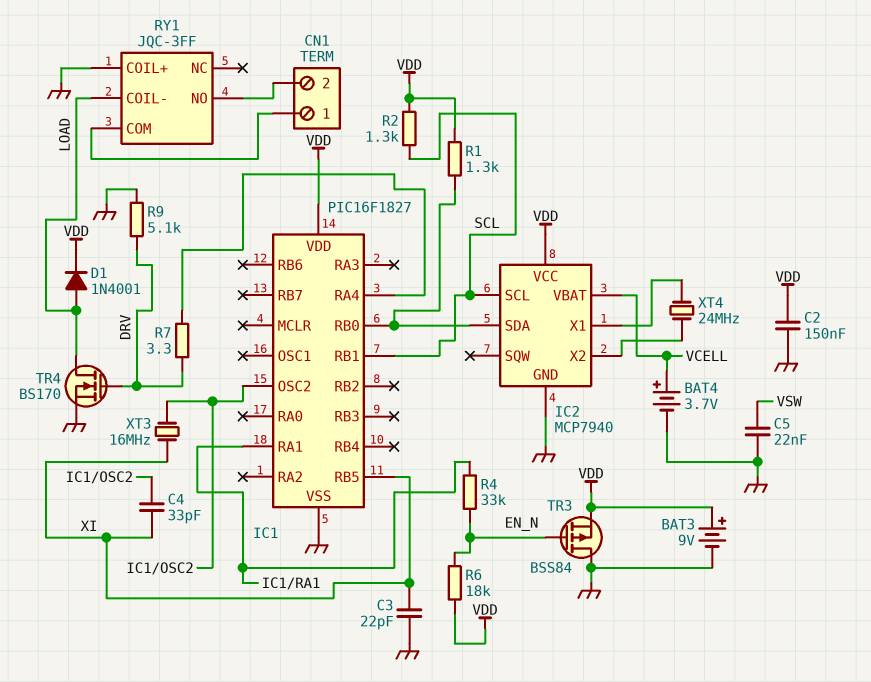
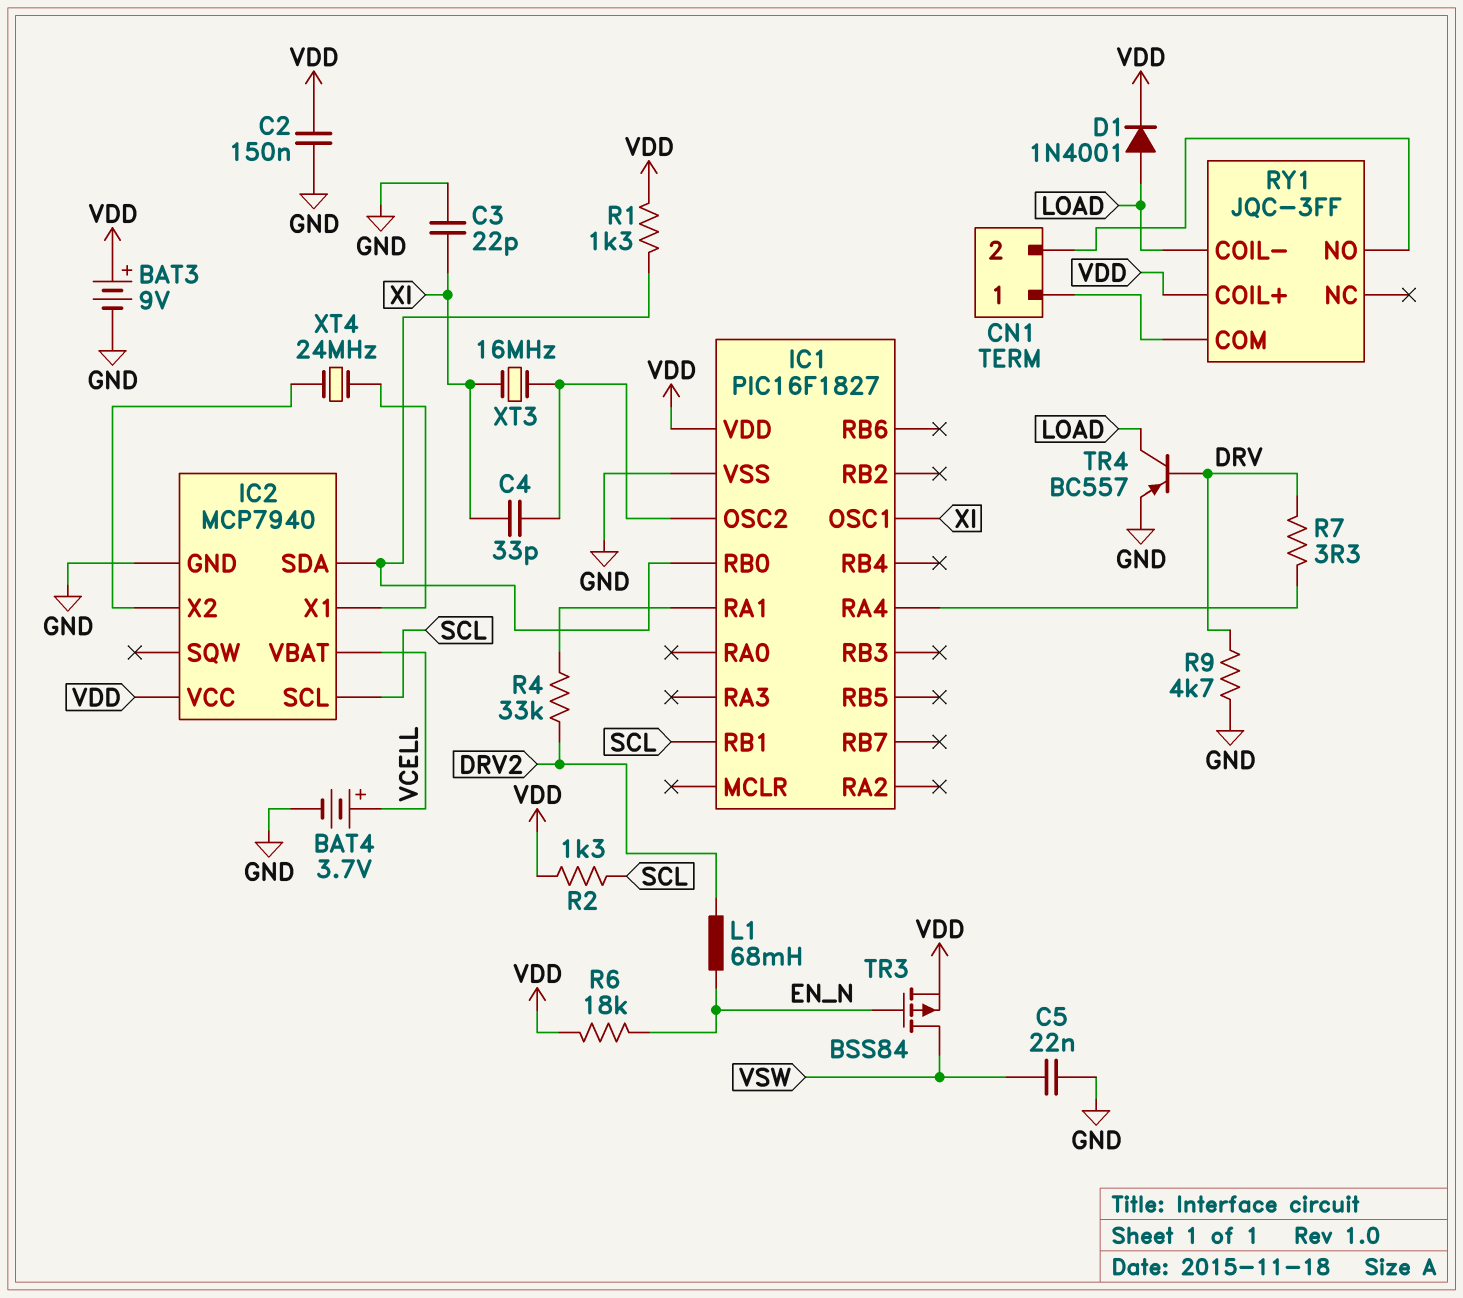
IC1 pin OSC1: none -> XI
IC1 pin RB5: XI -> none
L1: none -> 68mH (DRV2, EN_N)
R4: 33k (EN_N, IC1/RA1) -> 33k (DRV2, IC1/RA1)
R9: 5.1k (DRV, GND) -> 4.7k (DRV, GND)
RY1 pin COIL+: GND -> VDD
TR3: PMOS BSS84 (G EN_N, D GND, S VDD) -> PMOS BSS84 (G EN_N, D VSW, S VDD)
TR4: NMOS BS170 (G DRV, D LOAD, S GND) -> PNP BC557 (B DRV, C LOAD, E GND)

